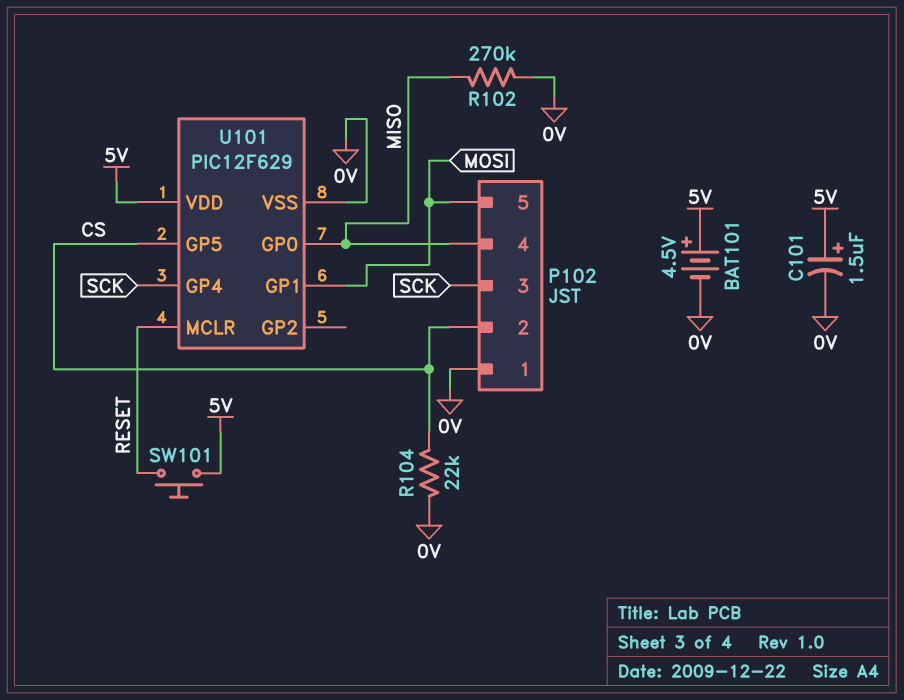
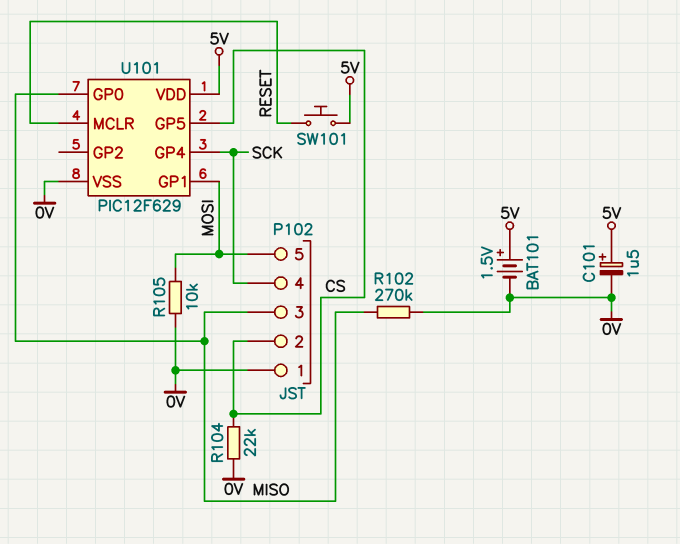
BAT101: 4.5V (plus 5V, minus 0V) -> 1.5V (plus 5V, minus 0V)
P102 pin 3: SCK -> MISO
P102 pin 4: MISO -> SCK
R105: none -> 10k (0V, MOSI)

